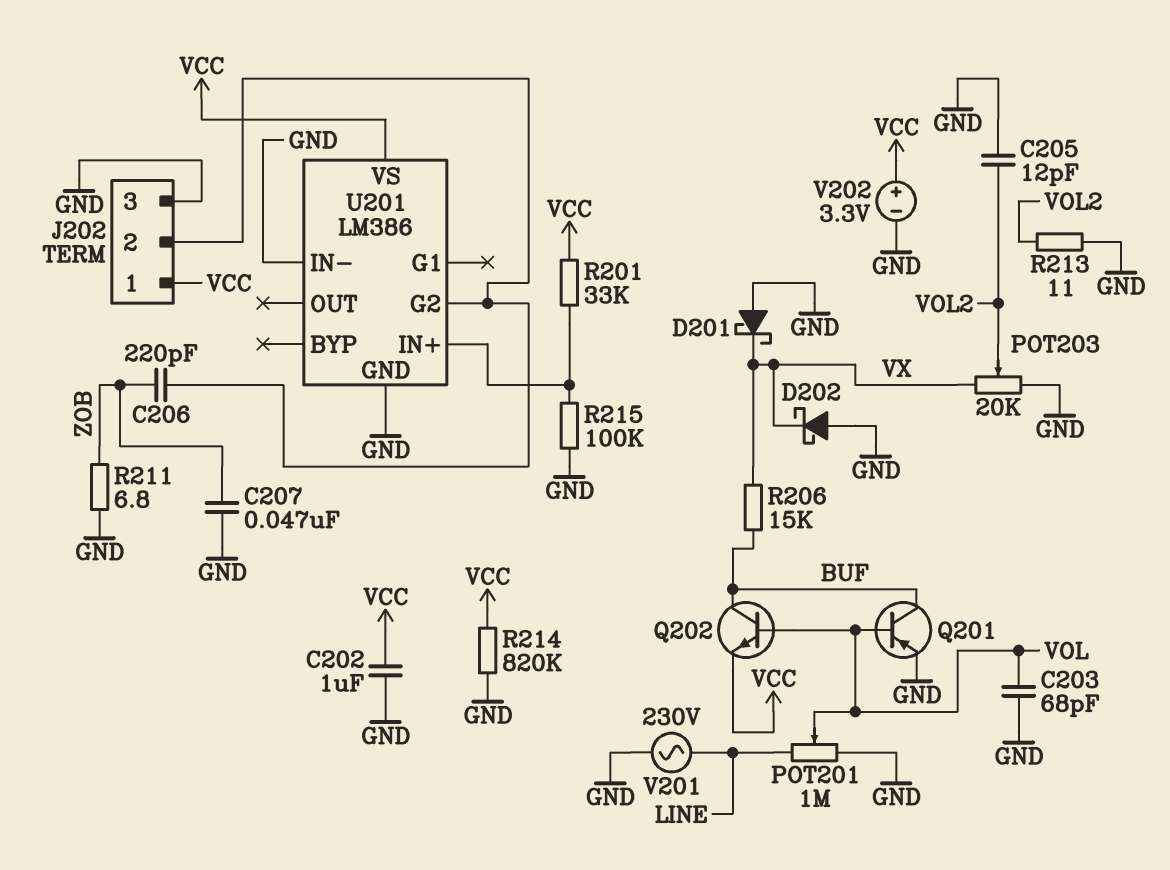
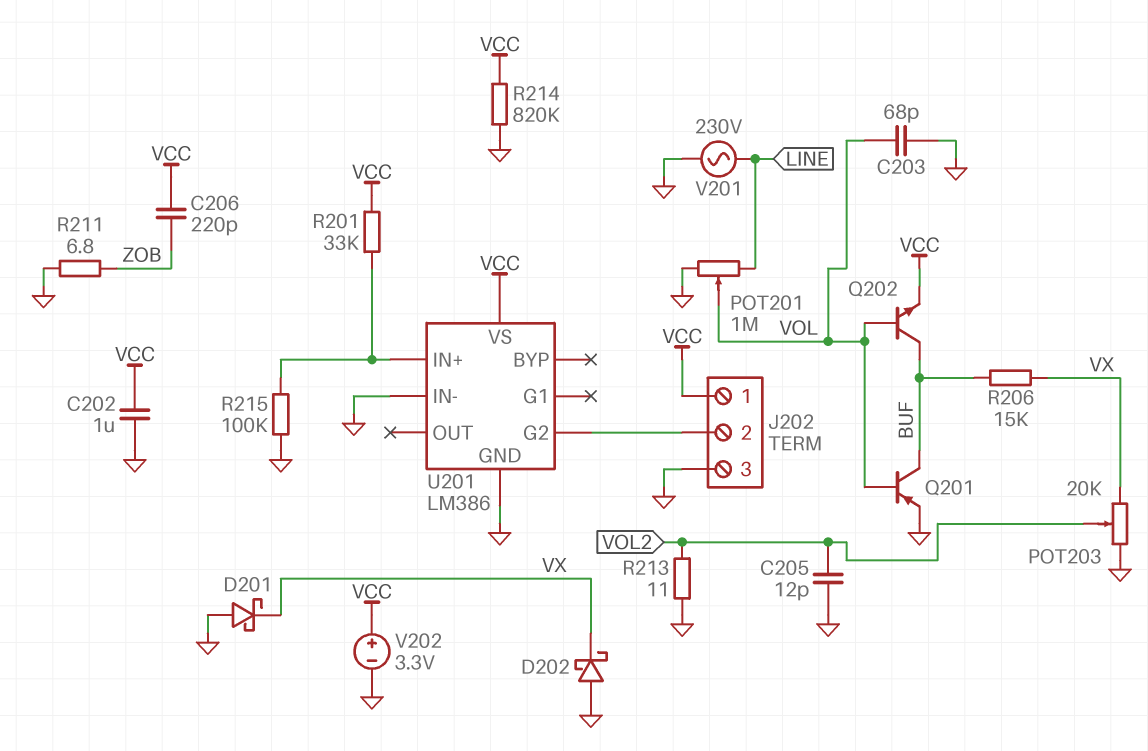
C206: 220pF (J202/2, ZOB) -> 220pF (VCC, ZOB)
C207: 47nF (GND, ZOB) -> none

